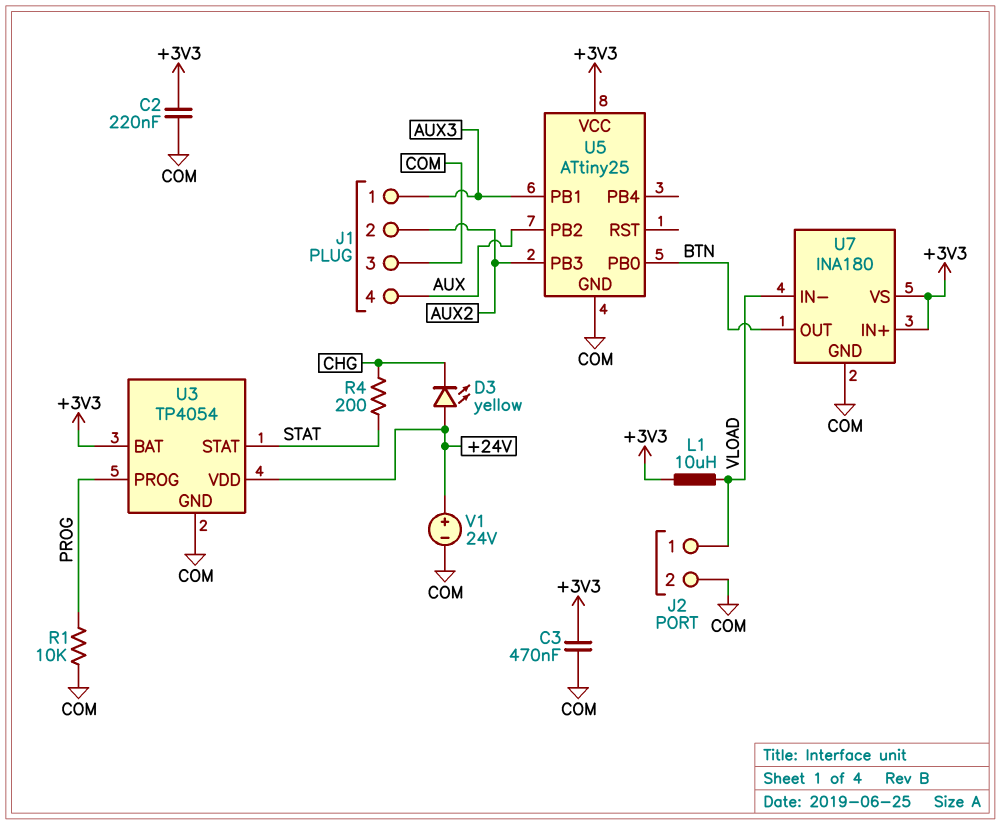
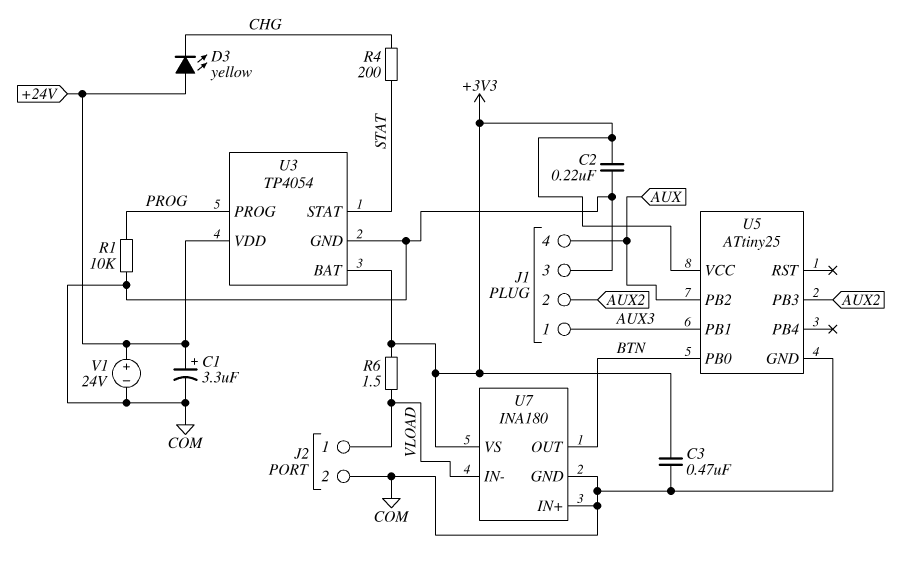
C1: none -> 3.3uF (plus +24V, minus COM)
L1: 10uH (+3V3, VLOAD) -> none
R6: none -> 1.5 (+3V3, VLOAD)
U7 pin IN+: +3V3 -> COM

